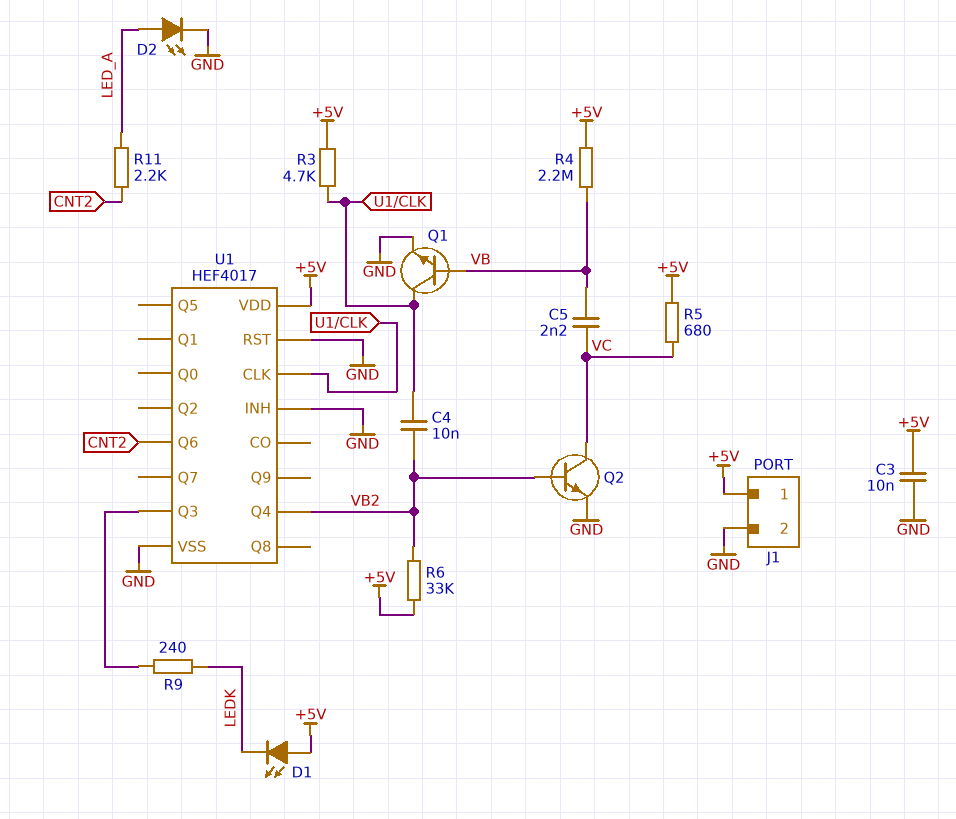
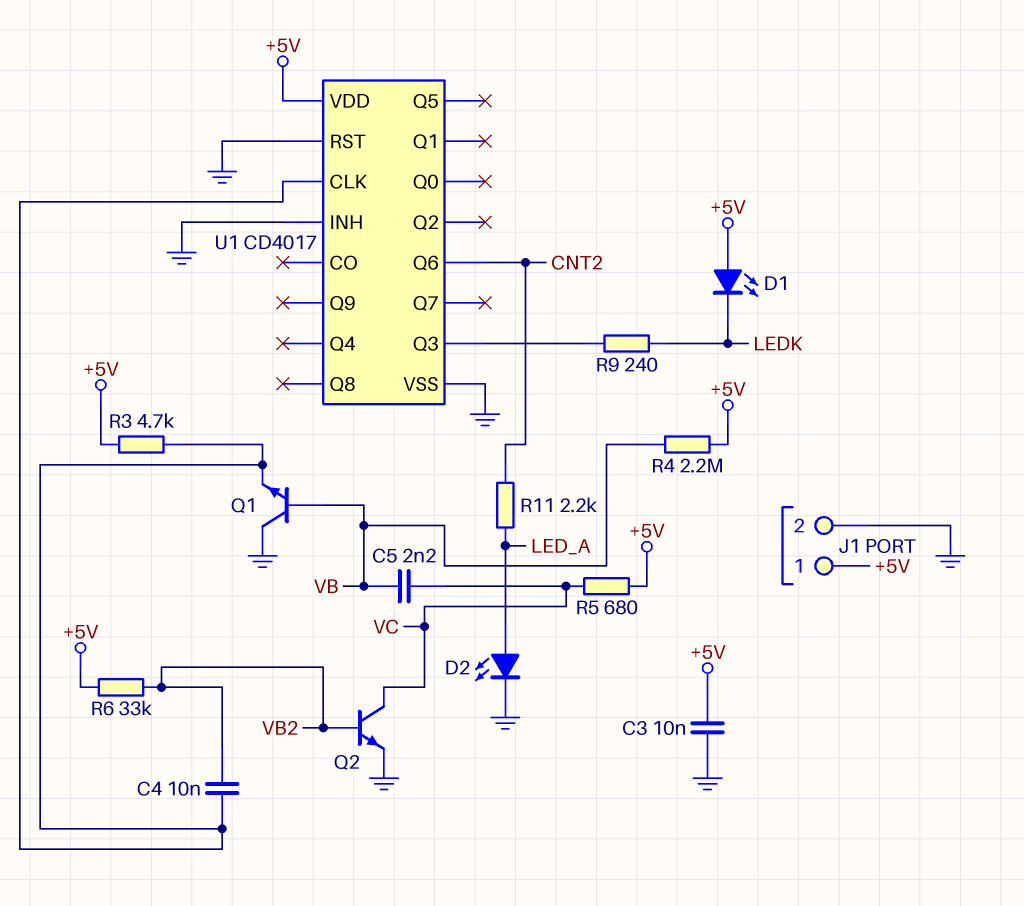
Q1: NPN (B VB, C U1/CLK, E GND) -> NPN (B VB, C GND, E U1/CLK)
U1: HEF4017 -> CD4017
U1 pin Q4: VB2 -> none

